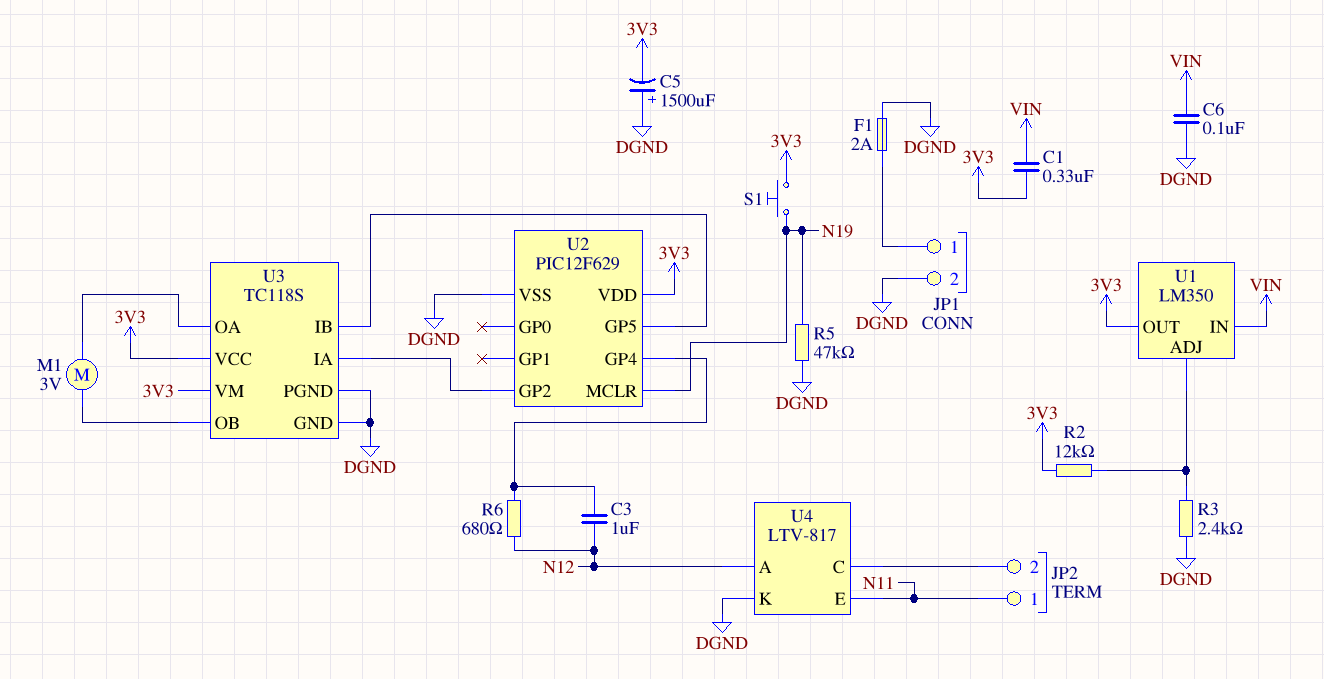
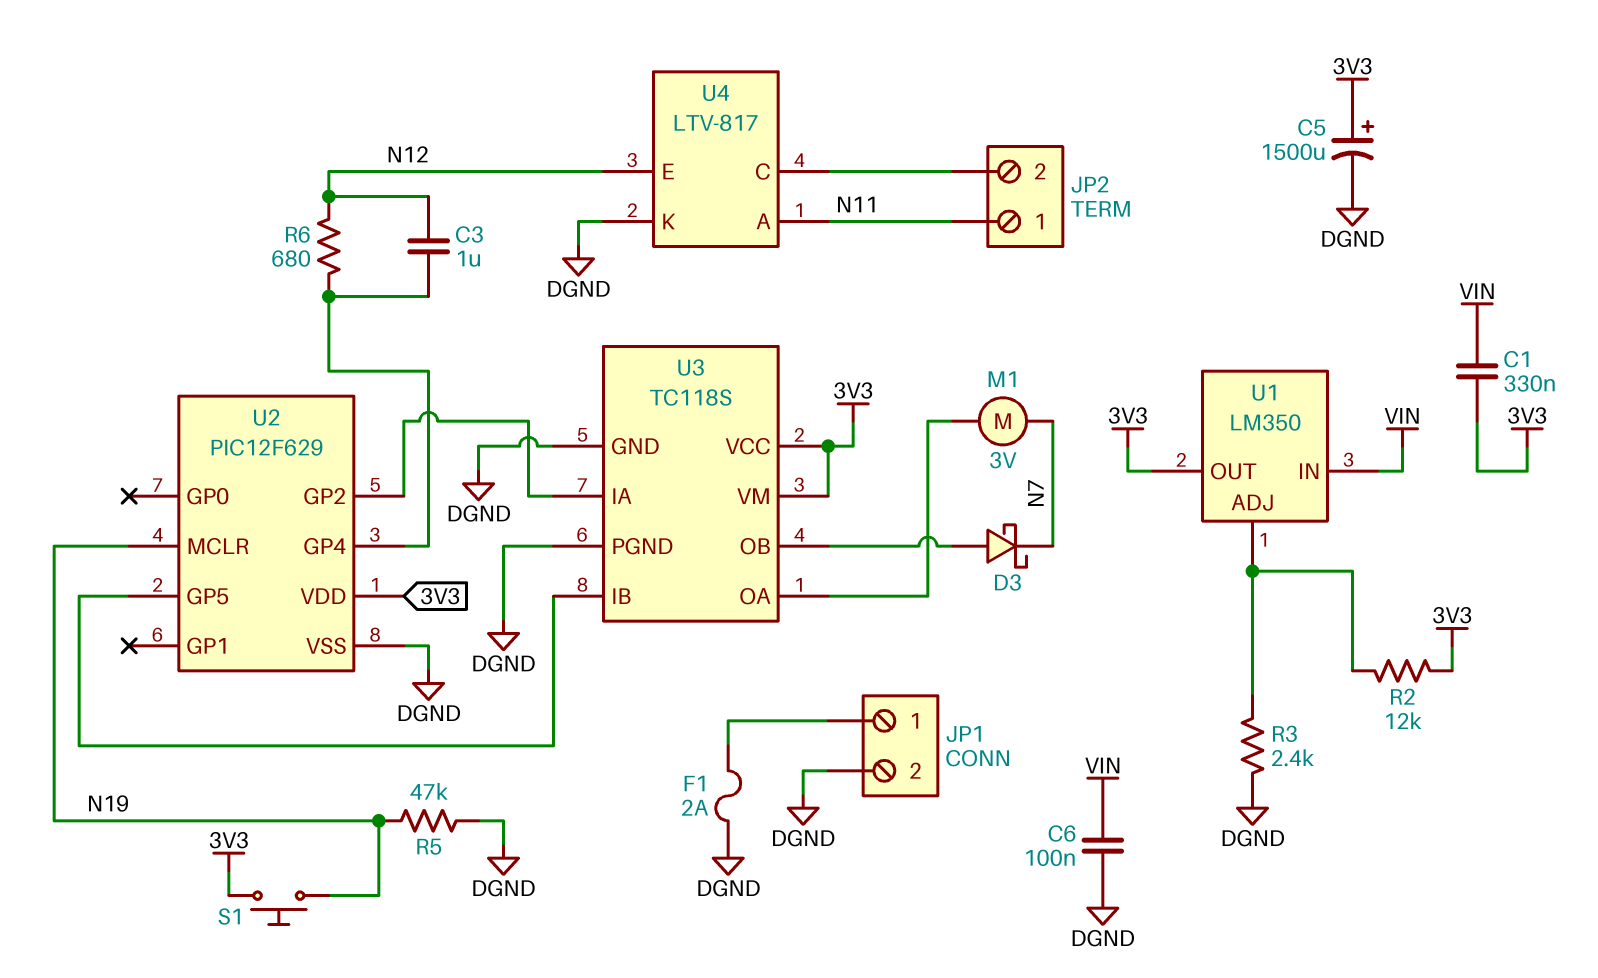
C5: 1500uF (plus DGND, minus 3V3) -> 1500uF (plus 3V3, minus DGND)
D3: none -> schottky (A U3/OB, K N7)
M1: motor 3V (U3/OA, U3/OB) -> motor 3V (N7, U3/OA)
U4 pin A: N12 -> N11
U4 pin E: N11 -> N12

